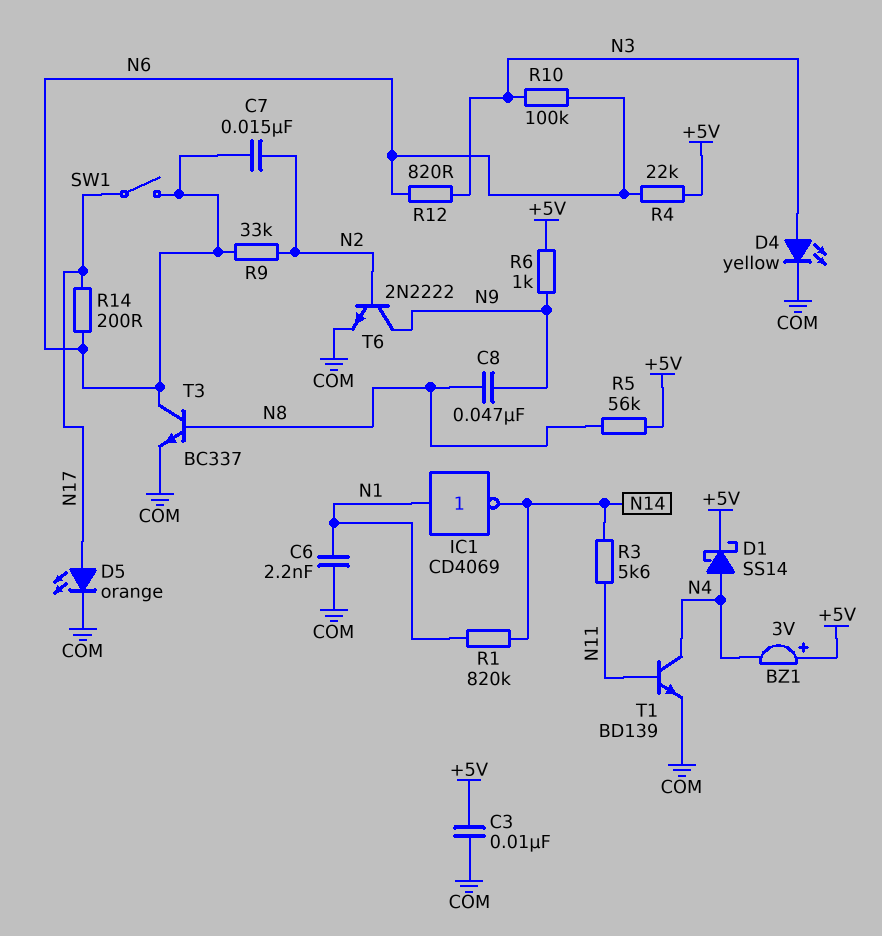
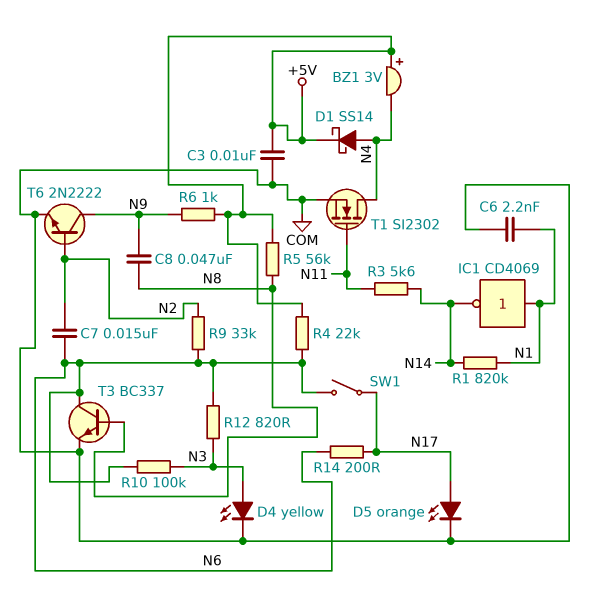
T1: NPN BD139 (B N11, C N4, E COM) -> NMOS SI2302 (G N11, D N4, S COM)

